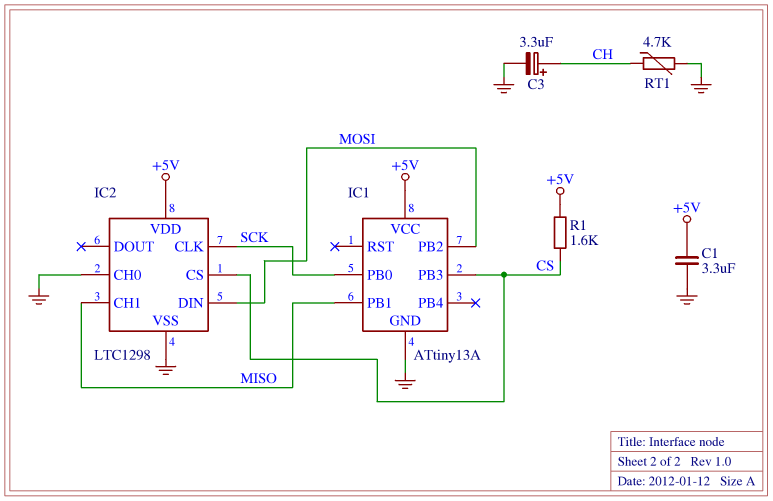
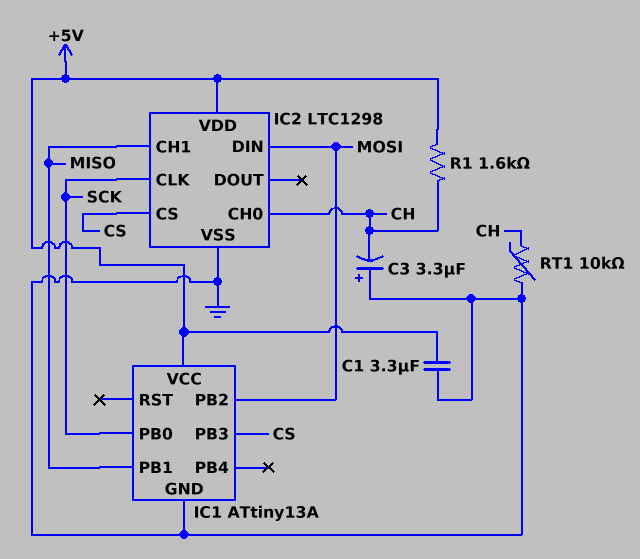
C3: 3.3uF (plus CH, minus GND) -> 3.3uF (plus GND, minus CH)
IC2 pin CH0: GND -> CH
R1: 1.6k (+5V, CS) -> 1.6k (+5V, CH)
RT1: 4.7k (CH, GND) -> 10k (CH, GND)

